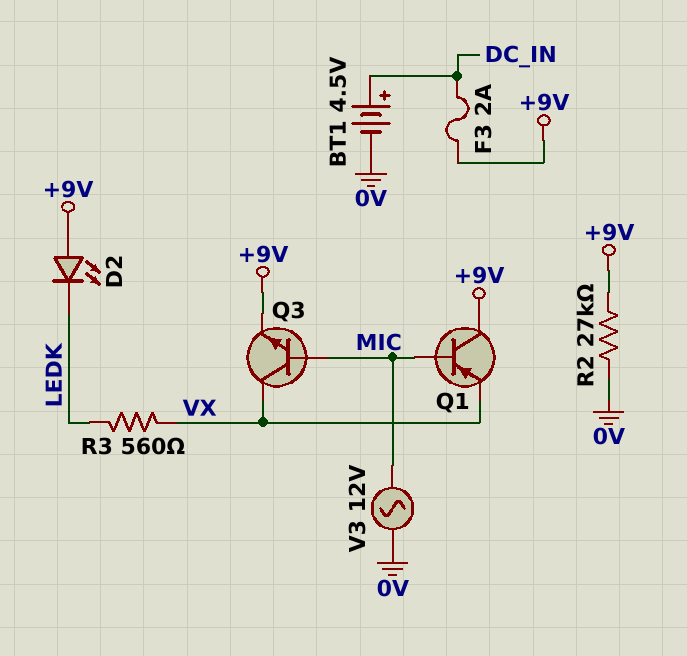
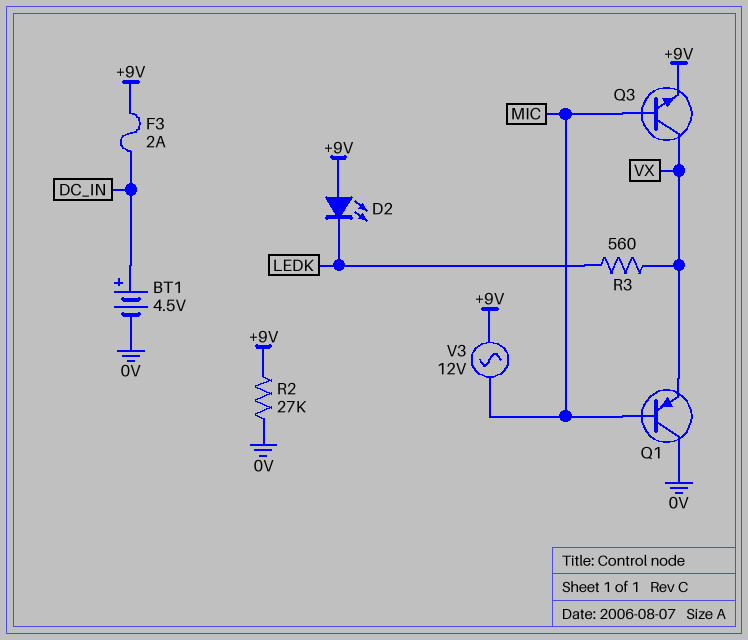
Q1: PNP (B MIC, C +9V, E VX) -> PNP (B MIC, C 0V, E VX)
V3: AC 12V (0V, MIC) -> AC 12V (+9V, MIC)

